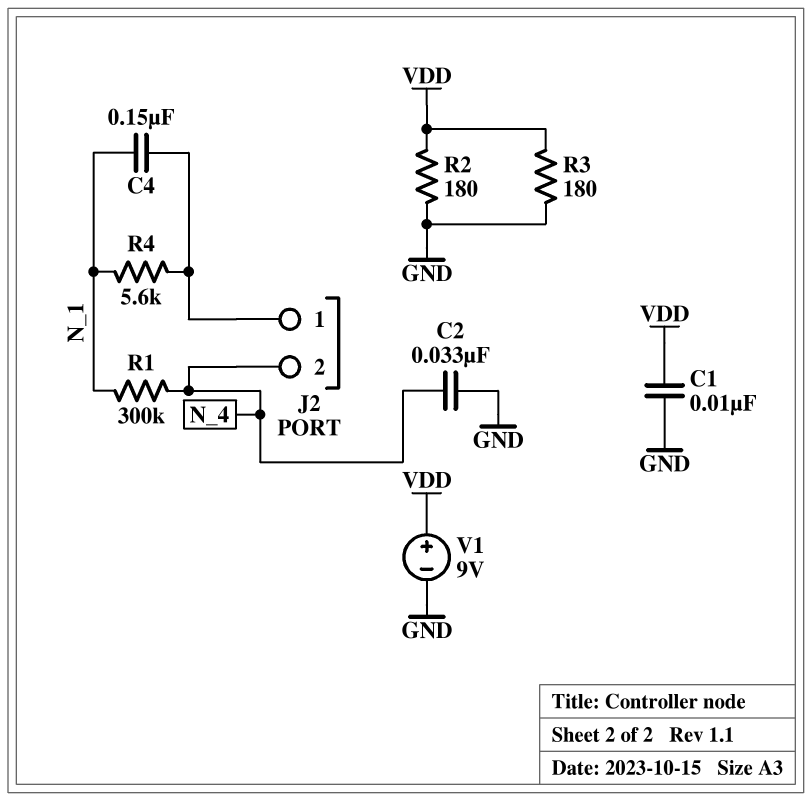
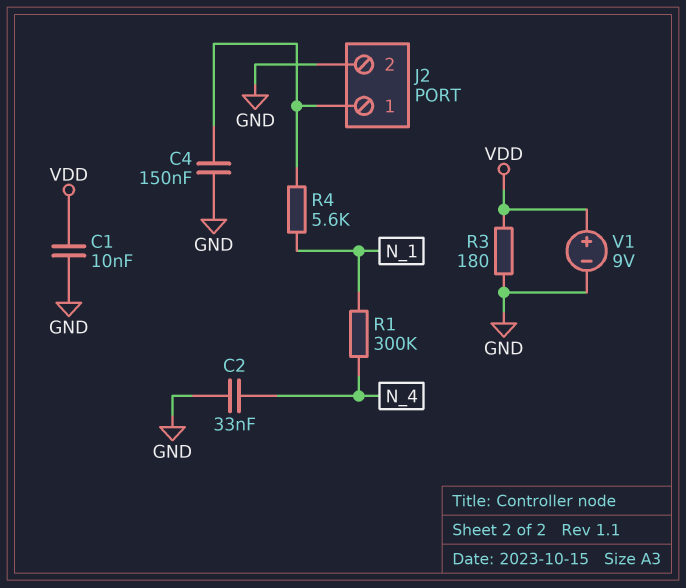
C4: 150nF (J2/1, N_1) -> 150nF (GND, J2/1)
J2 pin 2: N_4 -> GND
R2: 180 (GND, VDD) -> none

